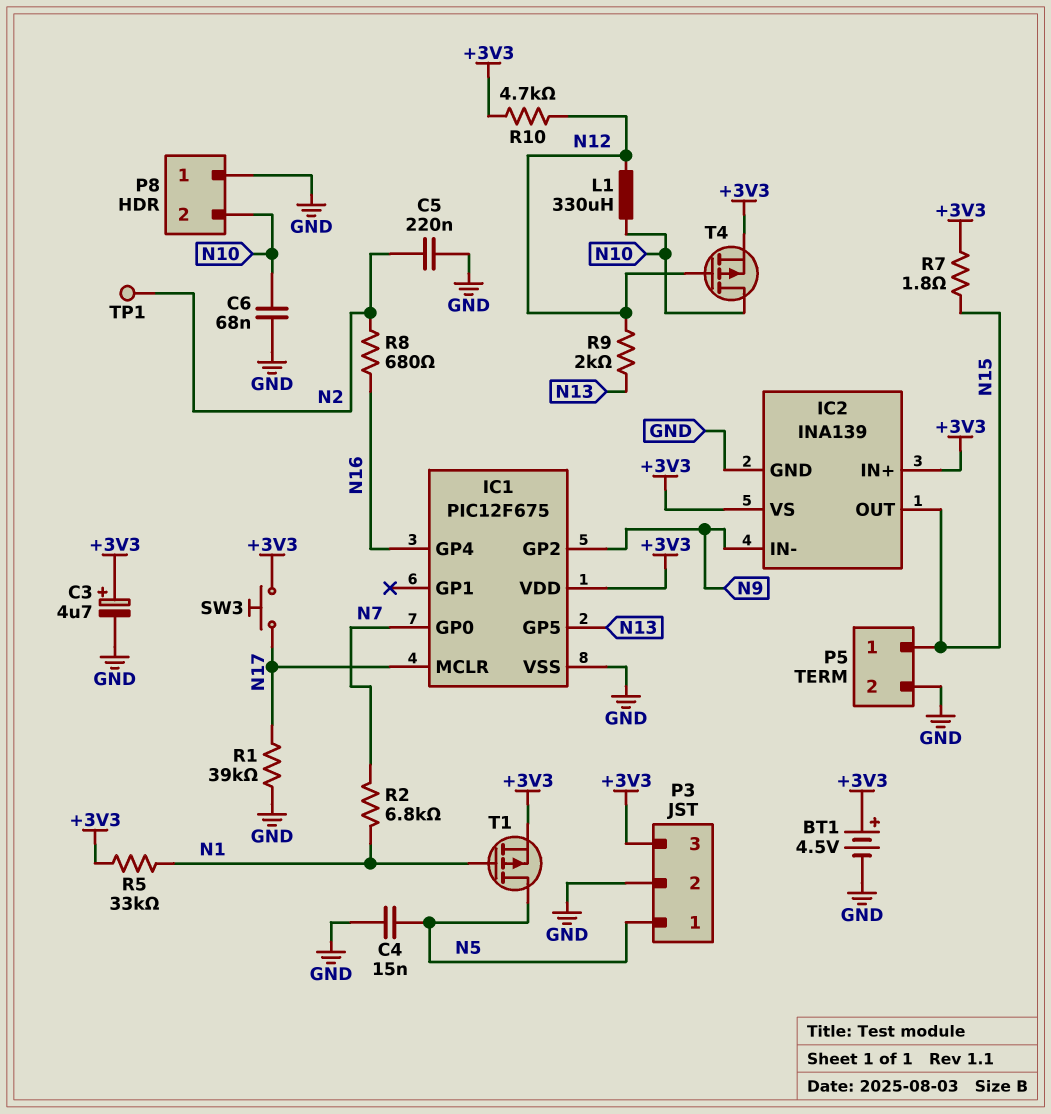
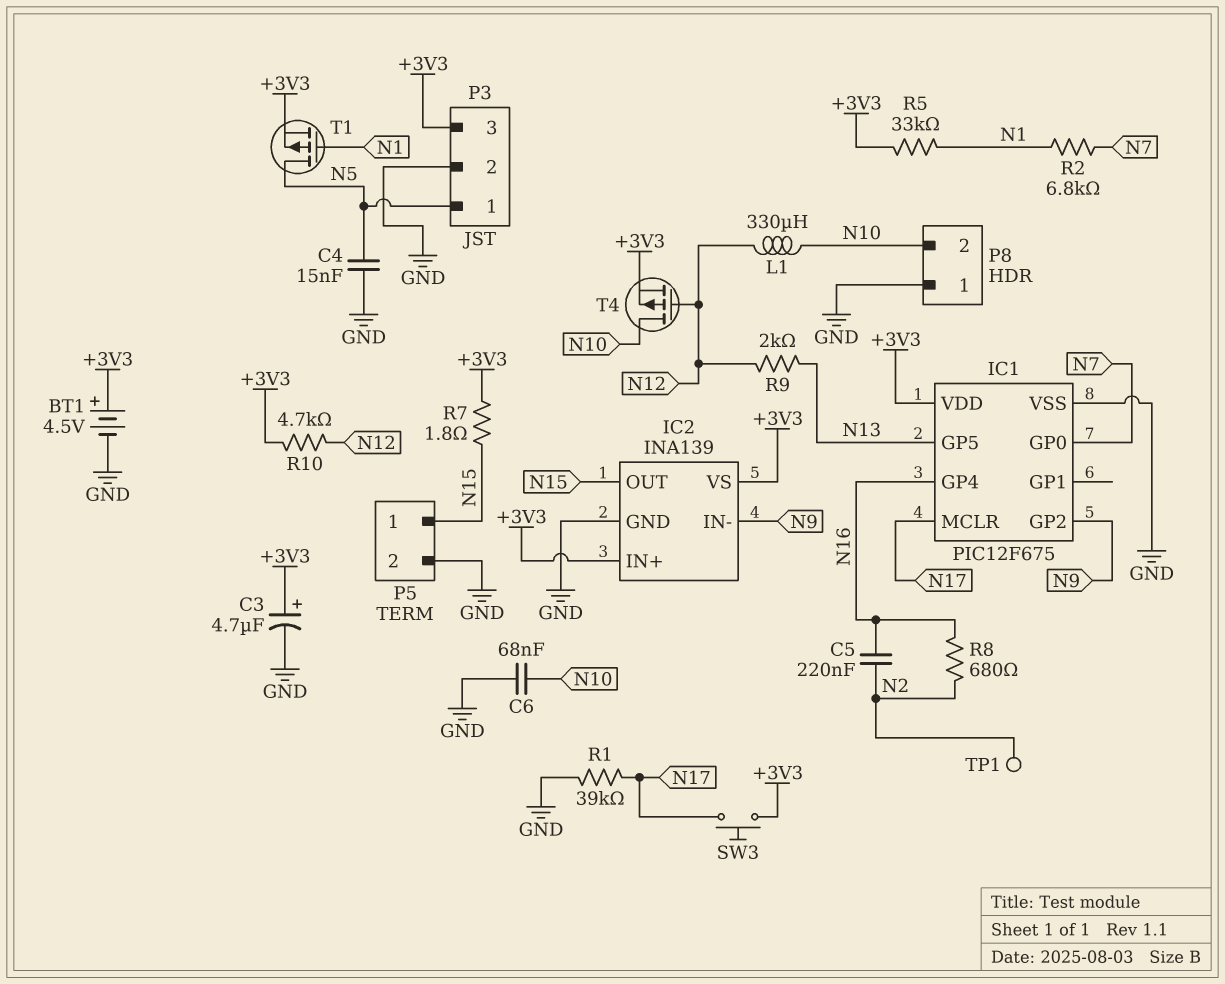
C5: 220nF (GND, N2) -> 220nF (N2, N16)

